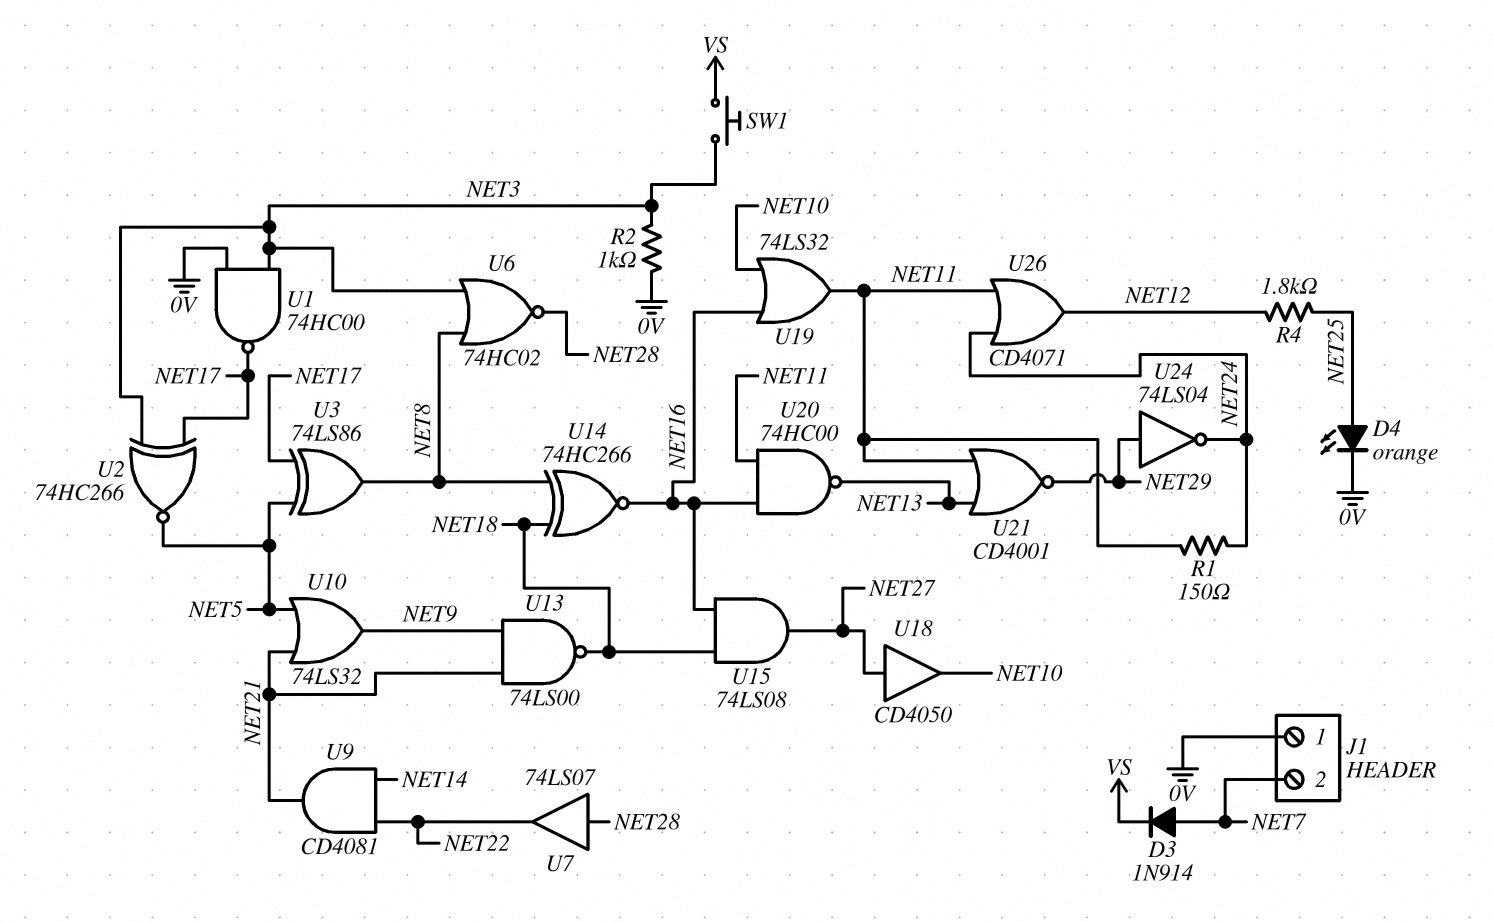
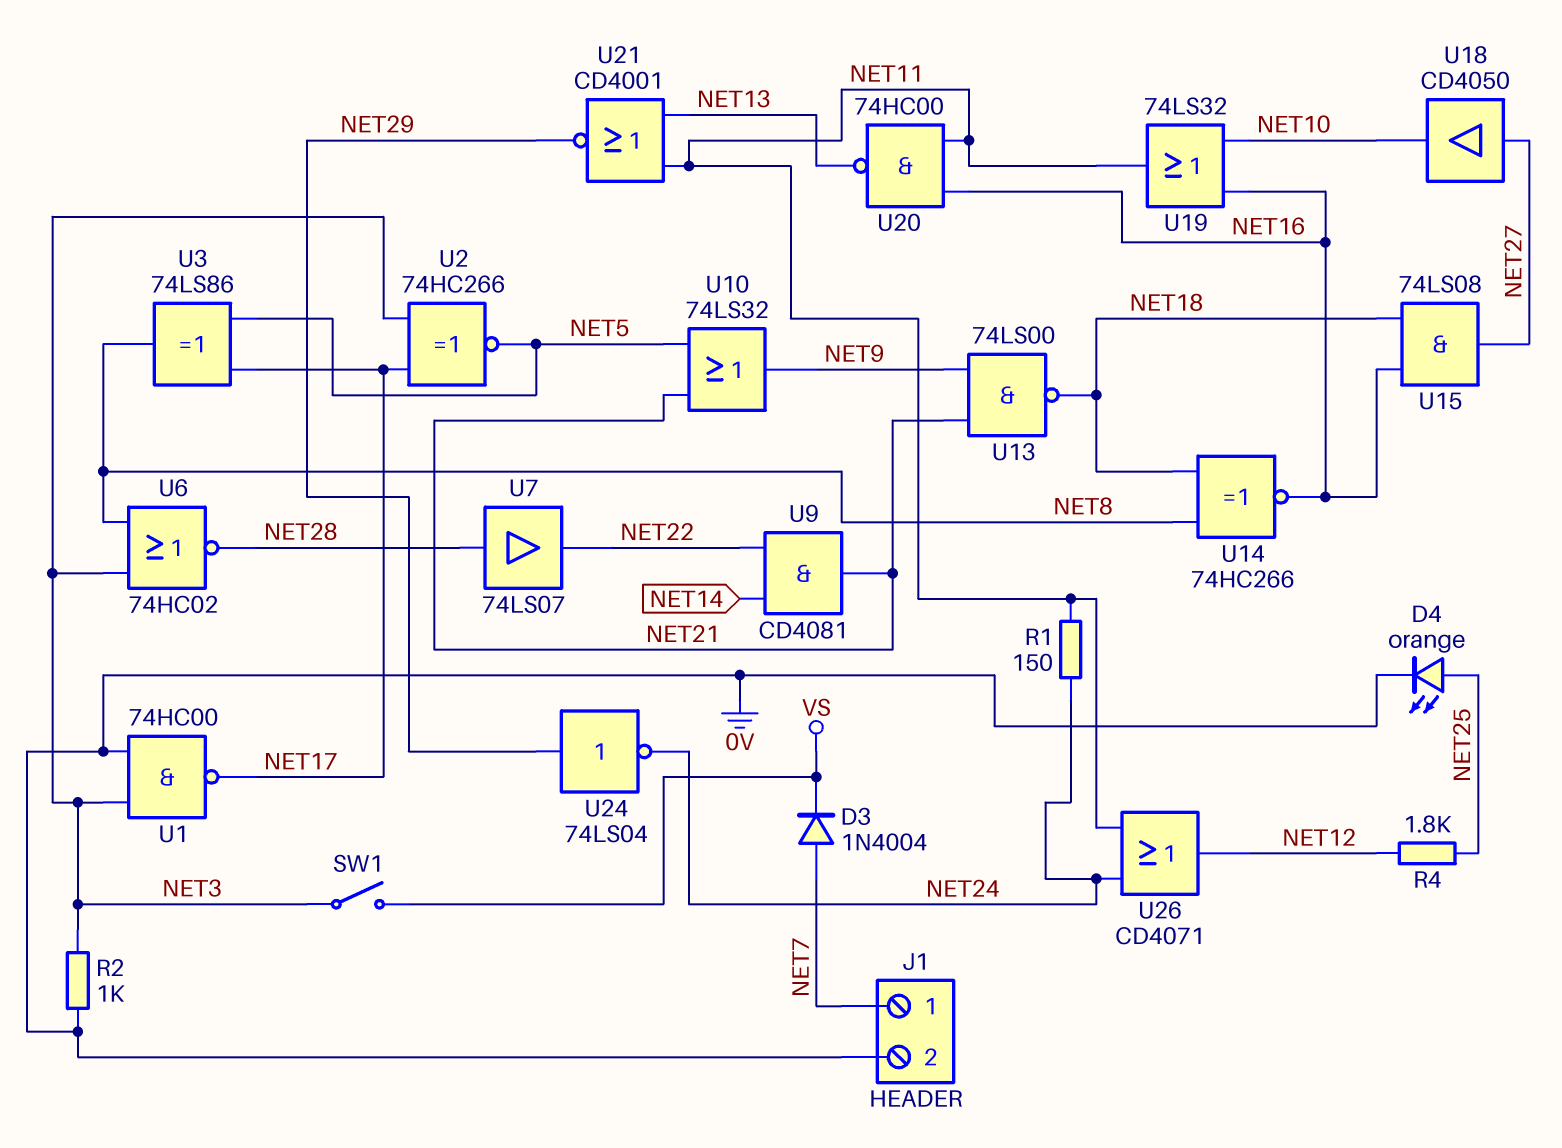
D3: diode 1N914 (A NET7, K VS) -> diode 1N4004 (A NET7, K VS)
J1 pin 1: 0V -> NET7
J1 pin 2: NET7 -> 0V
SW1: button (NET3, VS) -> switch (NET3, VS)

